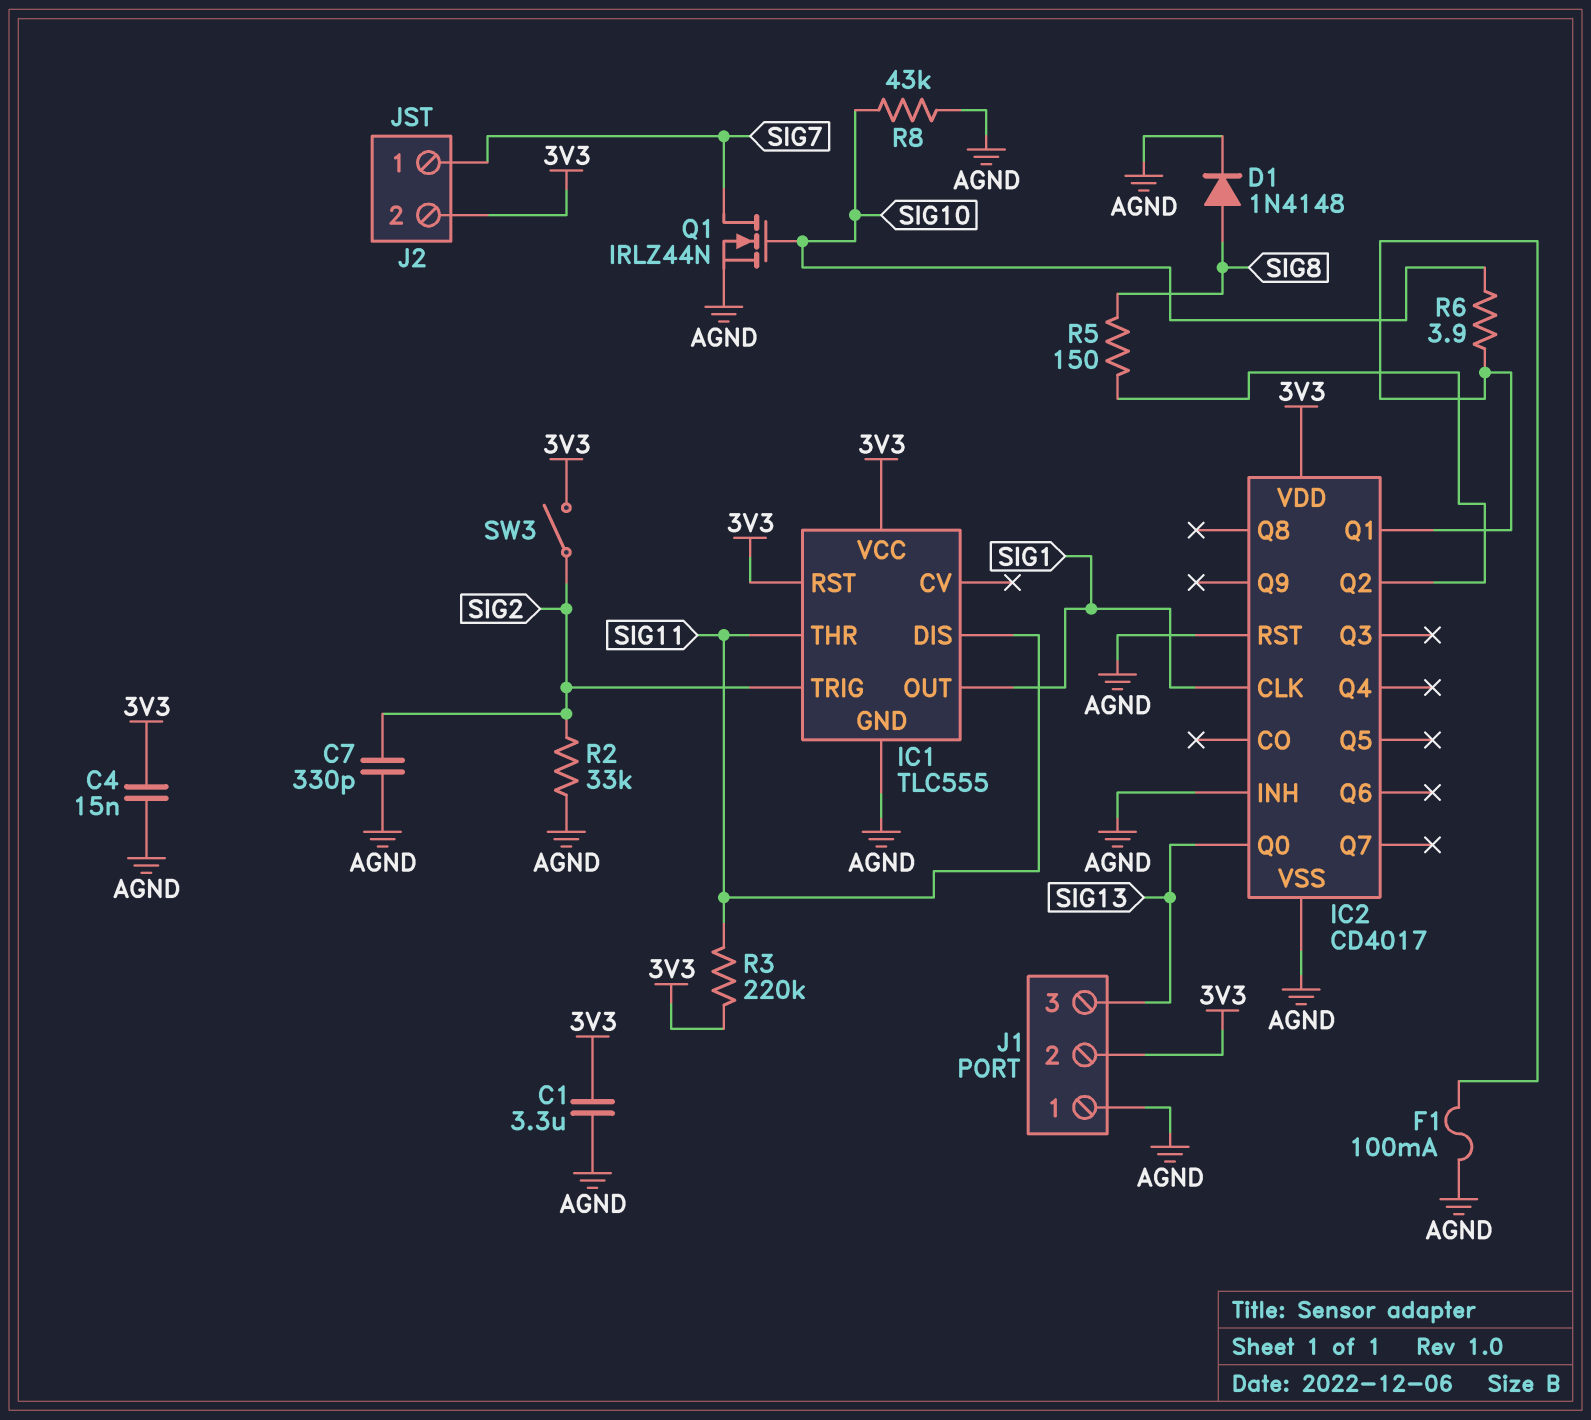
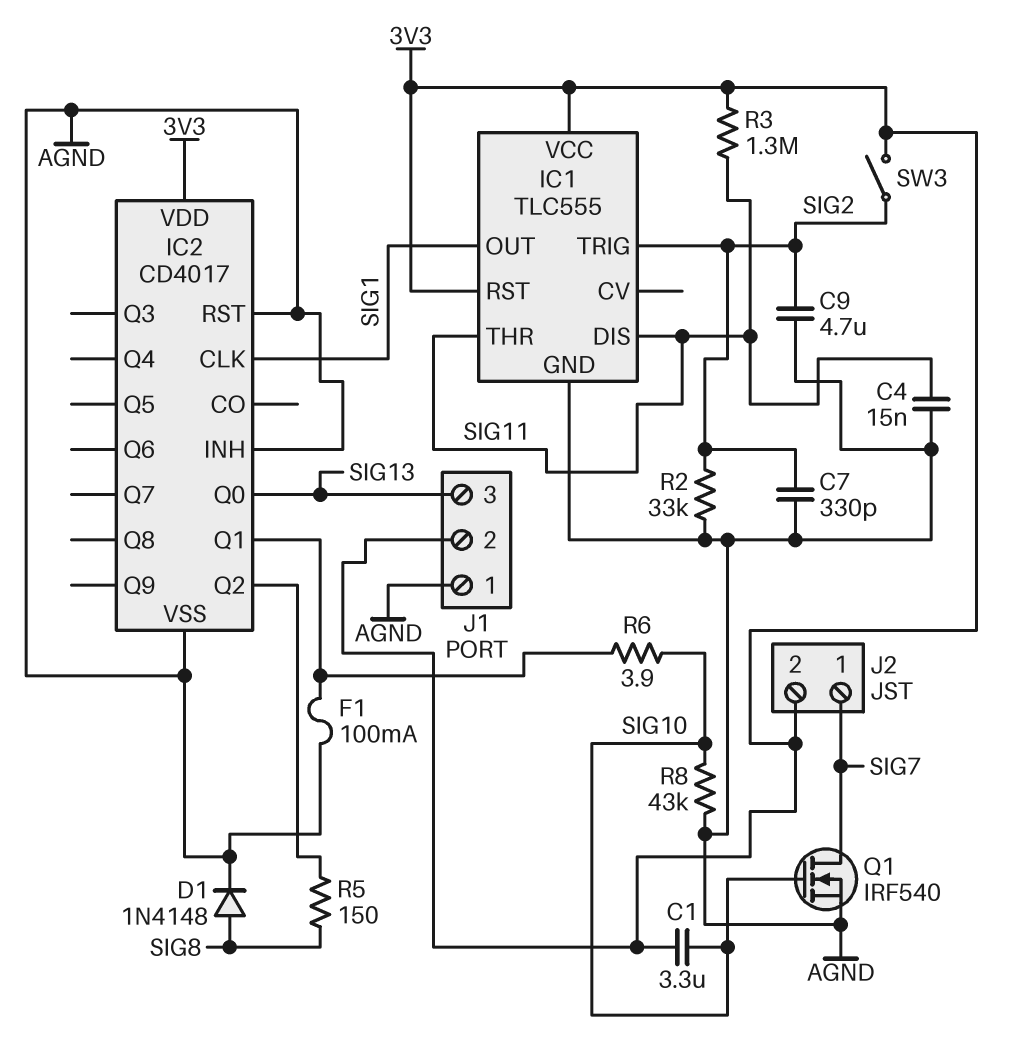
C1: 3.3uF (3V3, AGND) -> 3.3uF (3V3, SIG10)
C4: 15nF (3V3, AGND) -> 15nF (AGND, SIG11)
C9: none -> 4.7uF (AGND, SIG2)
Q1: NMOS IRLZ44N (G SIG10, D SIG7, S AGND) -> NMOS IRF540 (G SIG10, D SIG7, S AGND)
R3: 220k (3V3, SIG11) -> 1.3M (3V3, SIG11)

